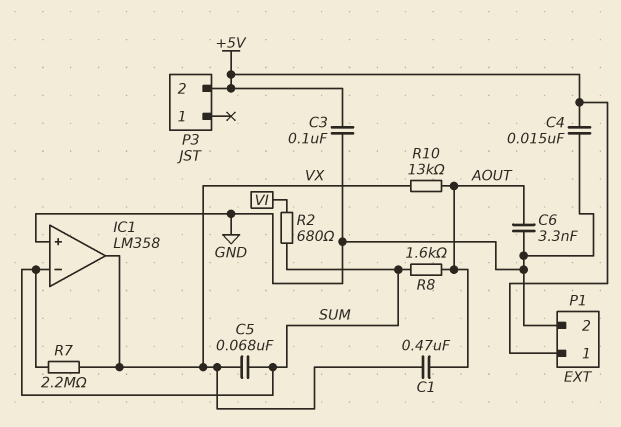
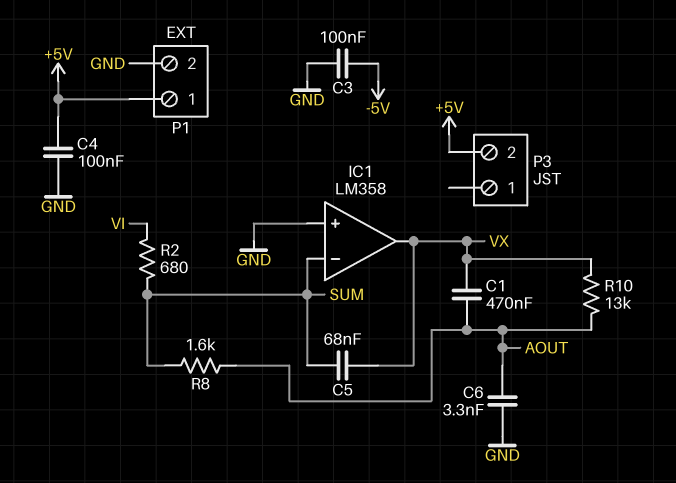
C3: 100nF (+5V, GND) -> 100nF (-5V, GND)
C4: 15nF (+5V, GND) -> 100nF (+5V, GND)
R7: 2.2M (SUM, VX) -> none

